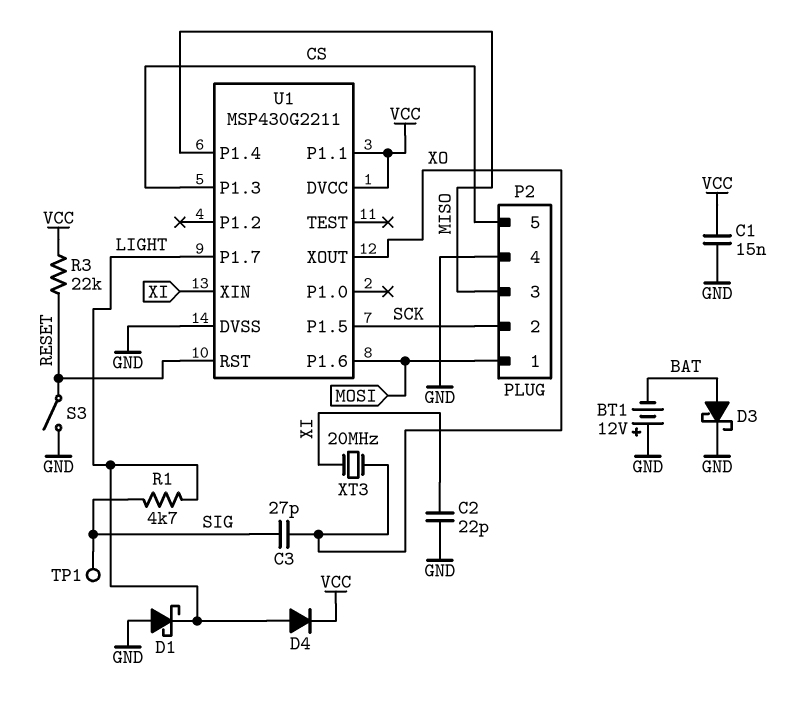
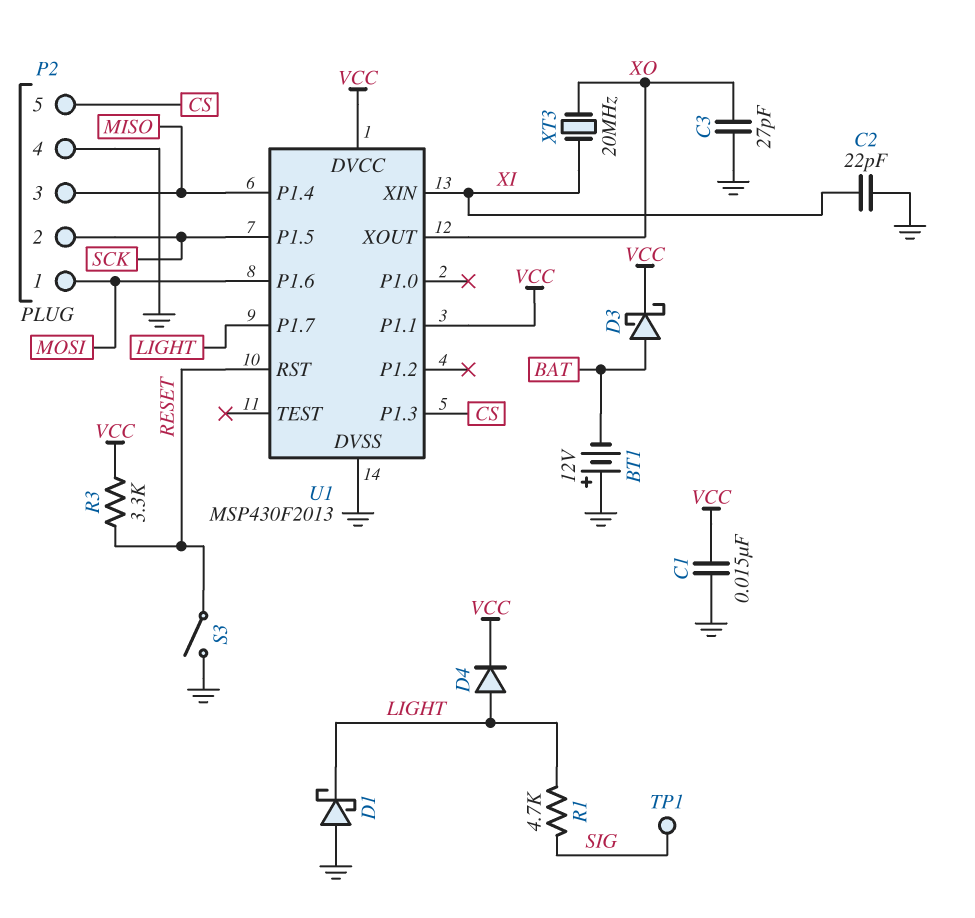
C3: 27pF (SIG, XO) -> 27pF (GND, XO)
D3: schottky (A BAT, K GND) -> schottky (A BAT, K VCC)
R3: 22k (RESET, VCC) -> 3.3k (RESET, VCC)
U1: MSP430G2211 -> MSP430F2013

